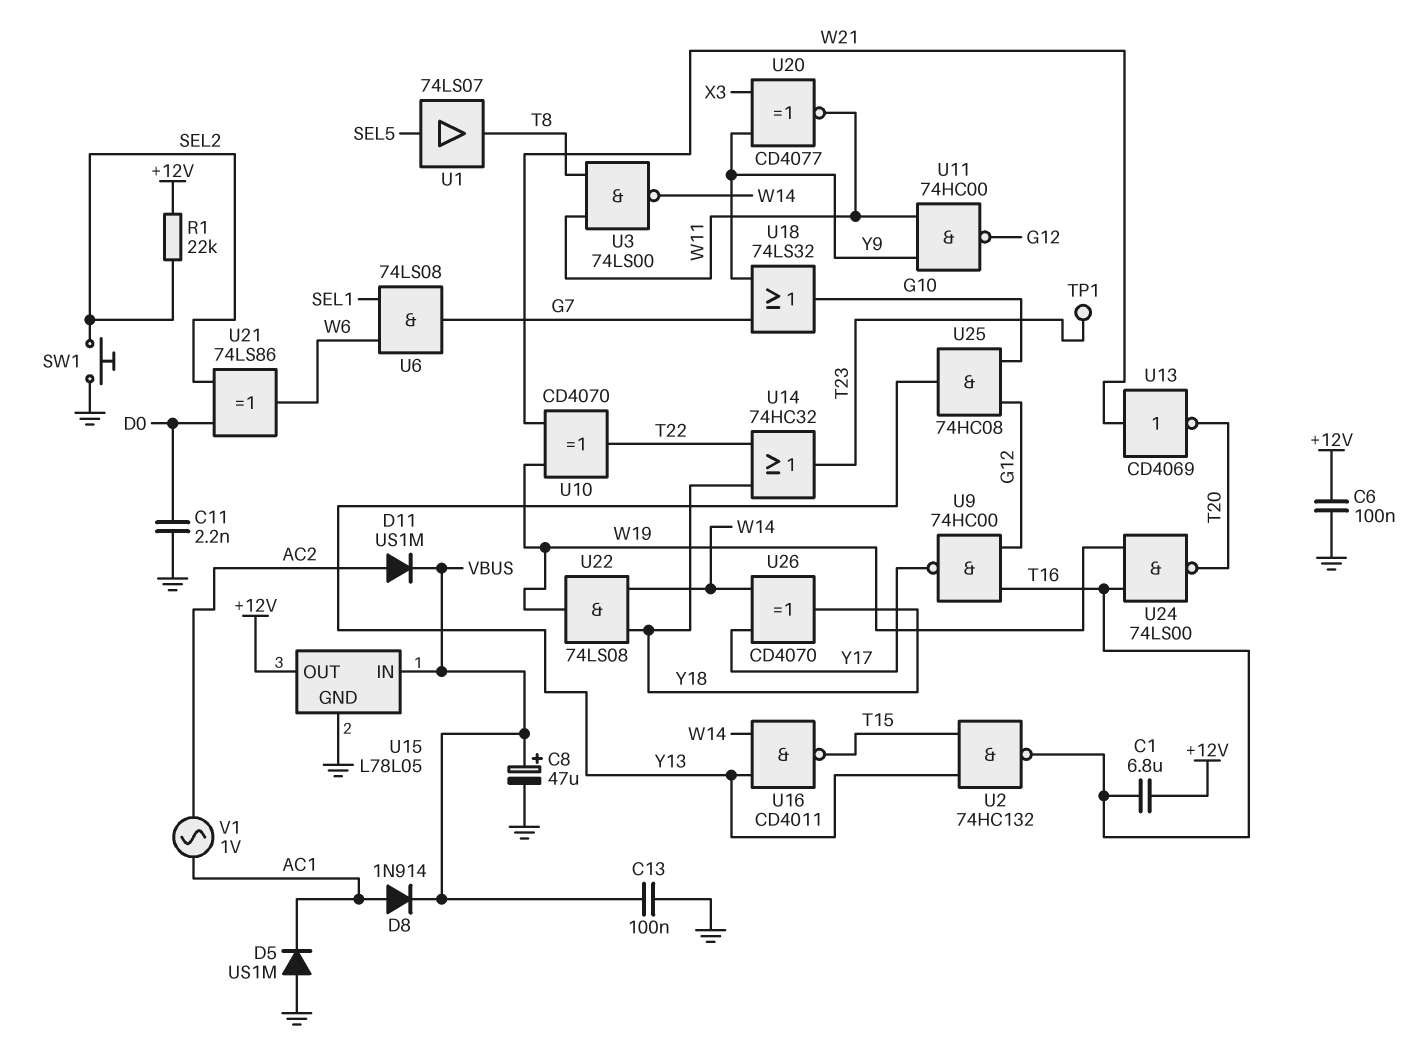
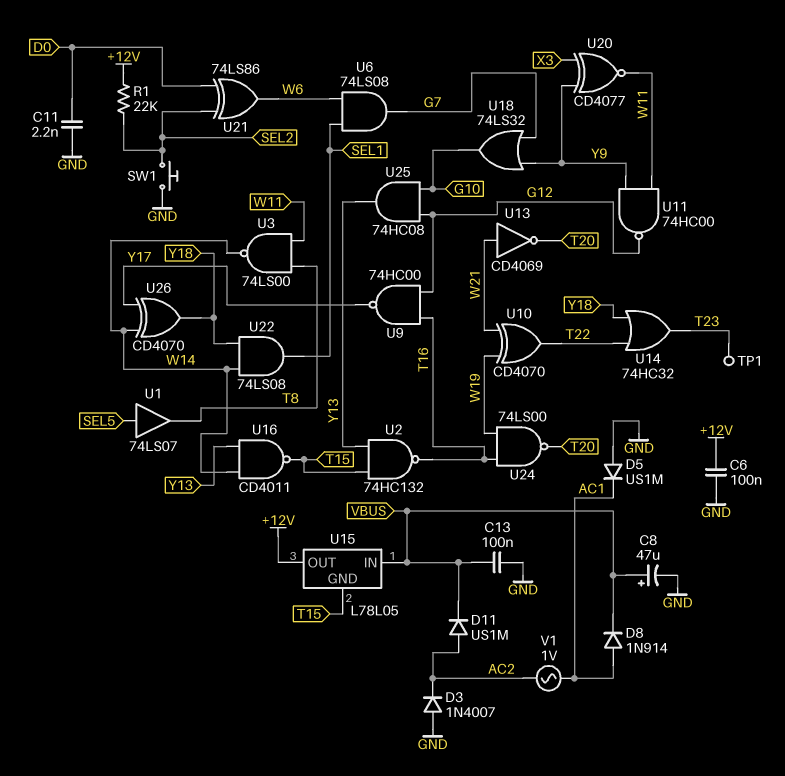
C1: 6.8uF (+12V, T16) -> none
D3: none -> diode 1N4007 (A GND, K AC2)
U15 pin GND: GND -> T15
U22: AND 74LS08 (in W14, in Y18, out W19) -> AND 74LS08 (in W14, in Y18, out SEL1)

